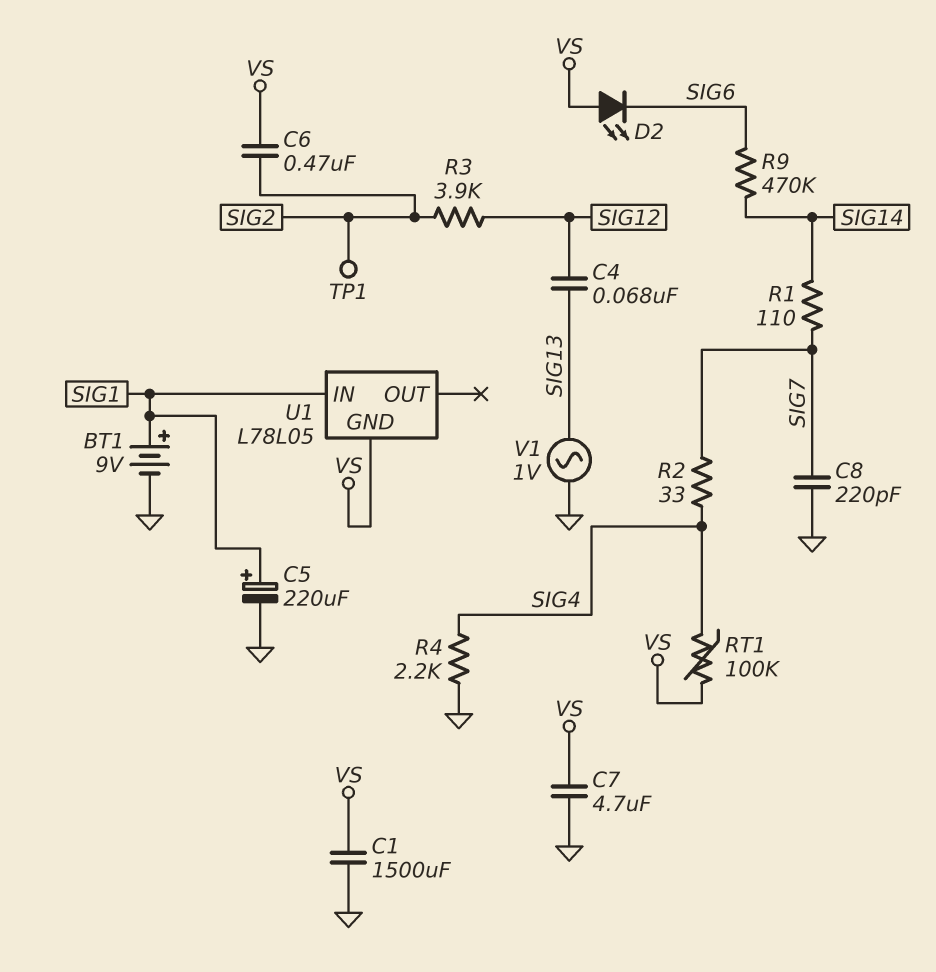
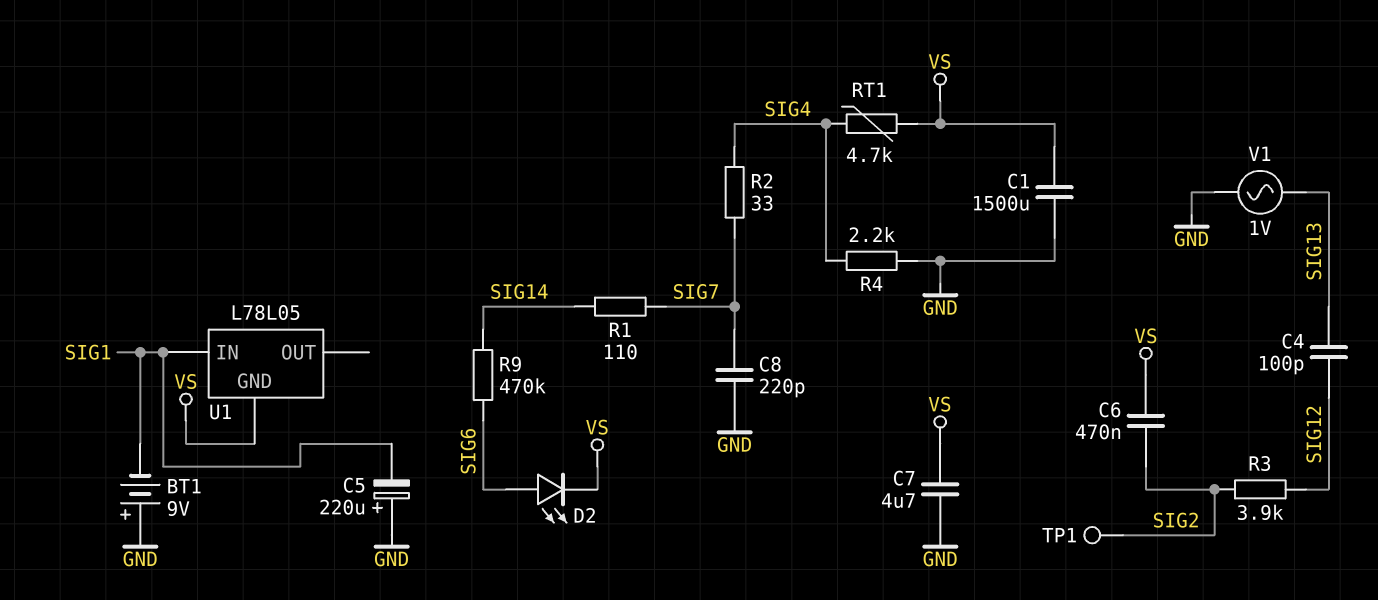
BT1: 9V (plus SIG1, minus GND) -> 9V (plus GND, minus SIG1)
C4: 68nF (SIG12, SIG13) -> 100pF (SIG12, SIG13)
C5: 220uF (plus SIG1, minus GND) -> 220uF (plus GND, minus SIG1)
D2: LED (A VS, K SIG6) -> LED (A SIG6, K VS)
RT1: 100k (SIG4, VS) -> 4.7k (SIG4, VS)

